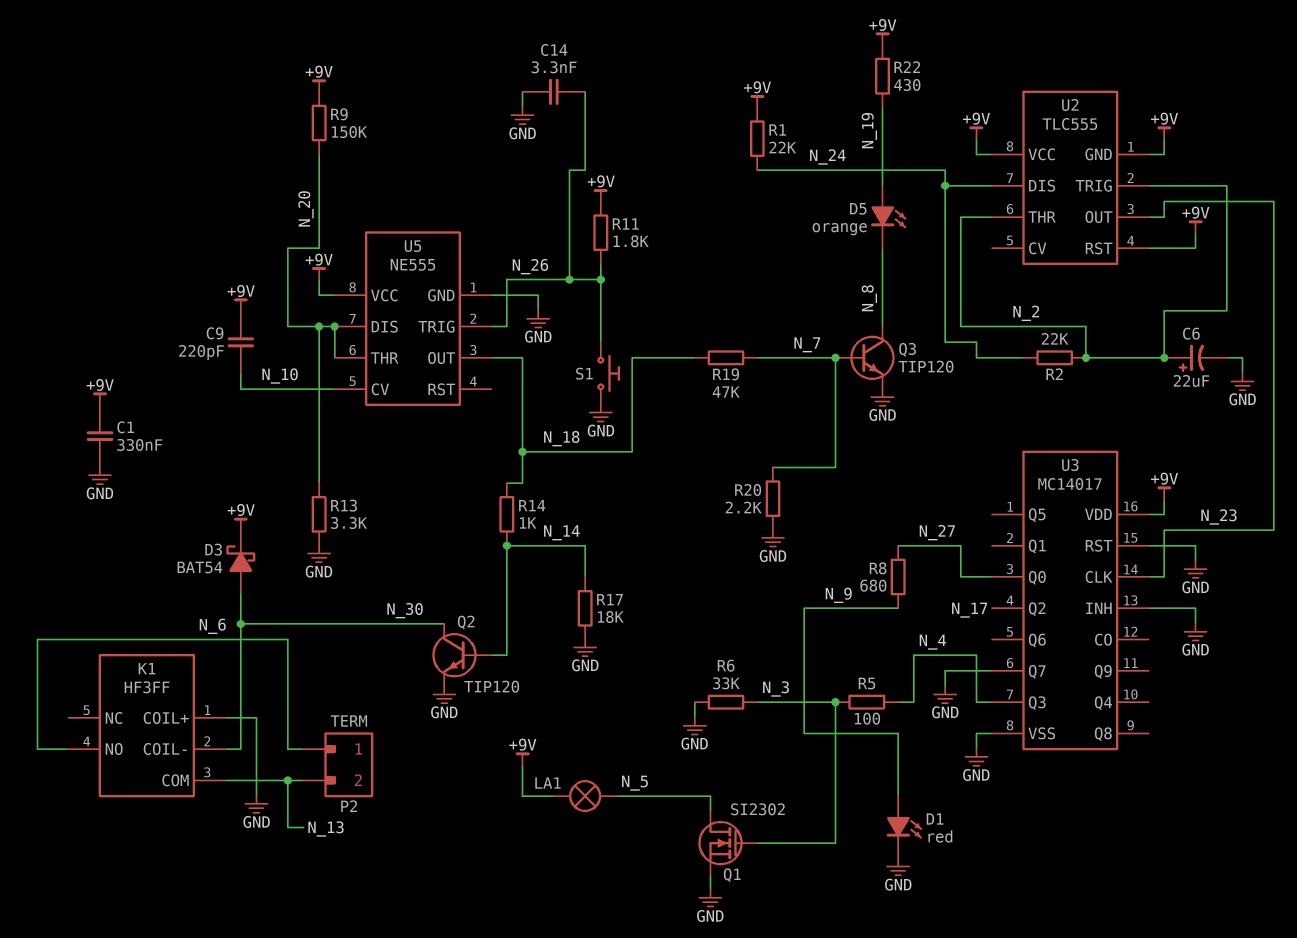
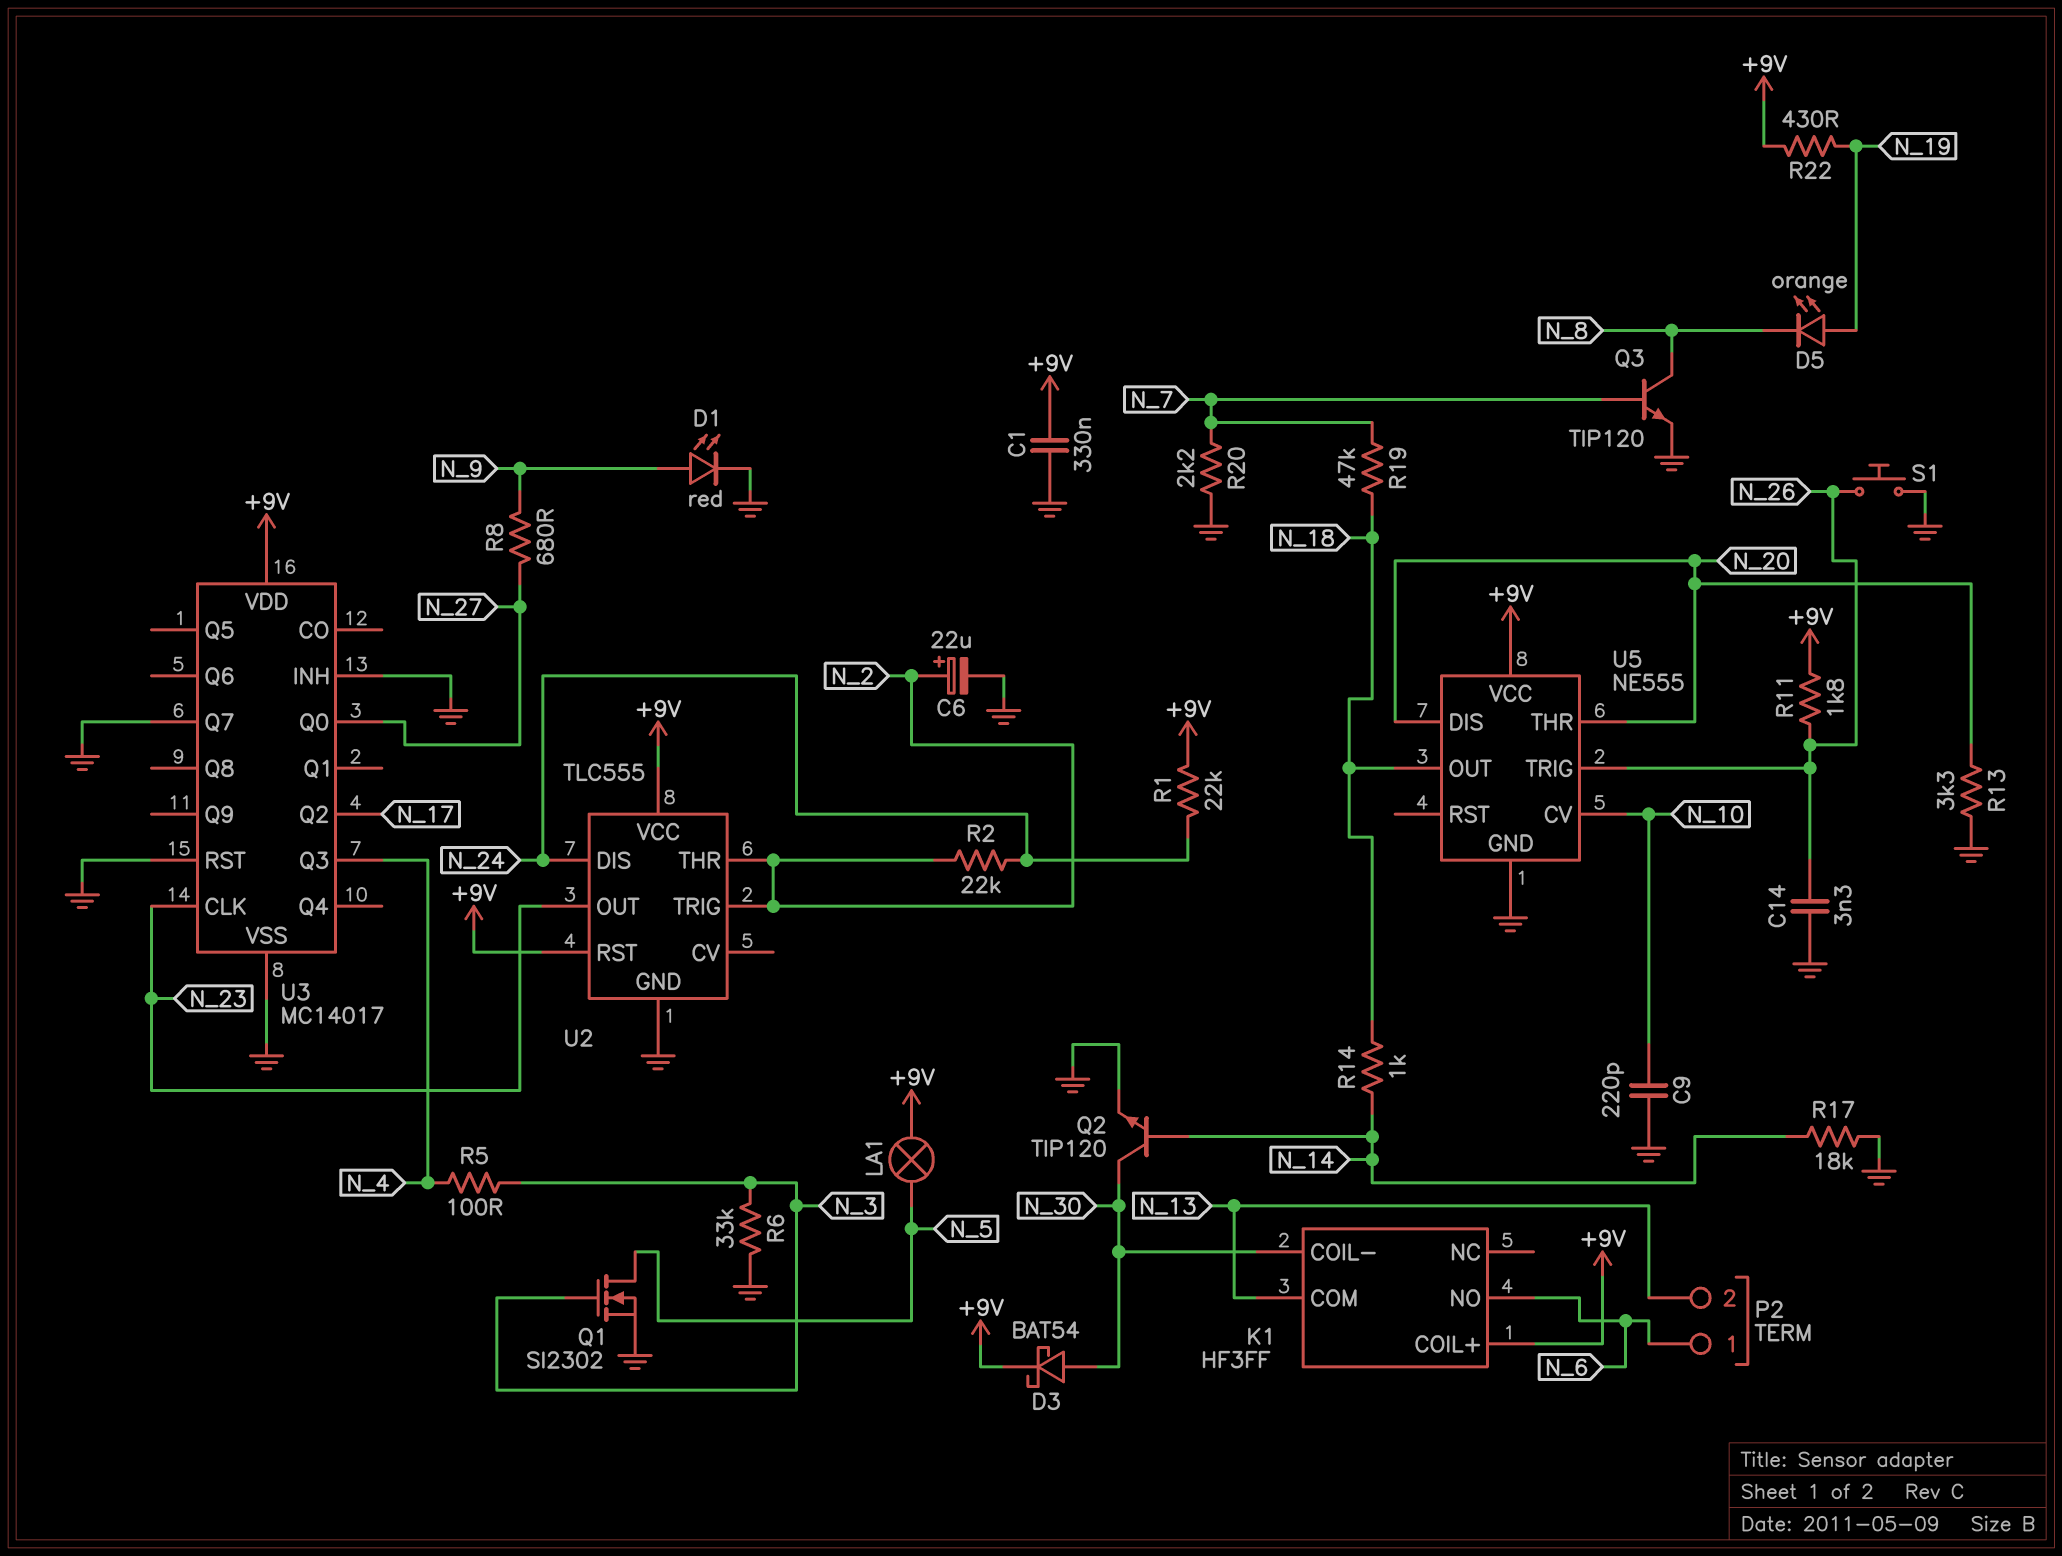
C9: 220pF (+9V, N_10) -> 220pF (GND, N_10)
K1 pin COIL+: GND -> +9V
R9: 150k (+9V, N_20) -> none
U2 pin GND: +9V -> GND

